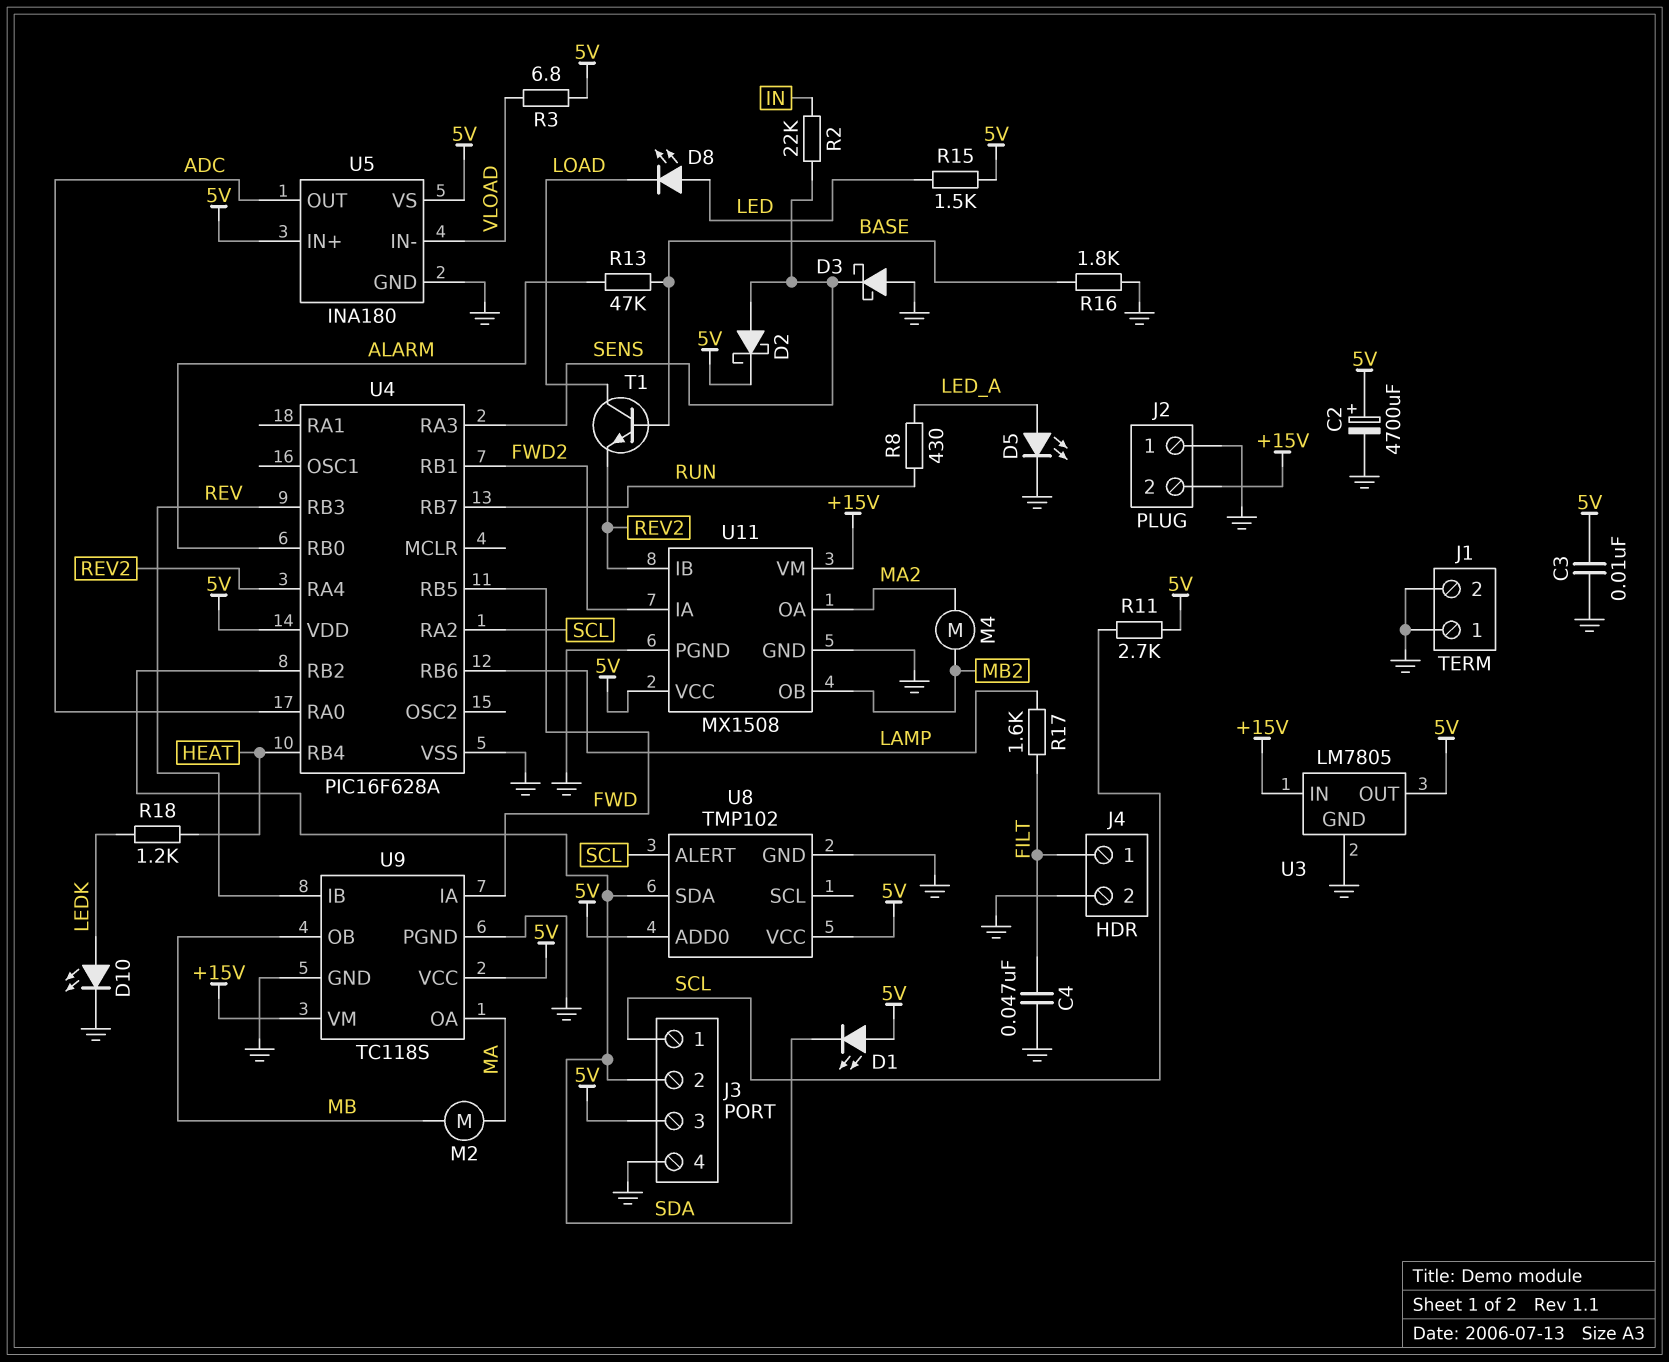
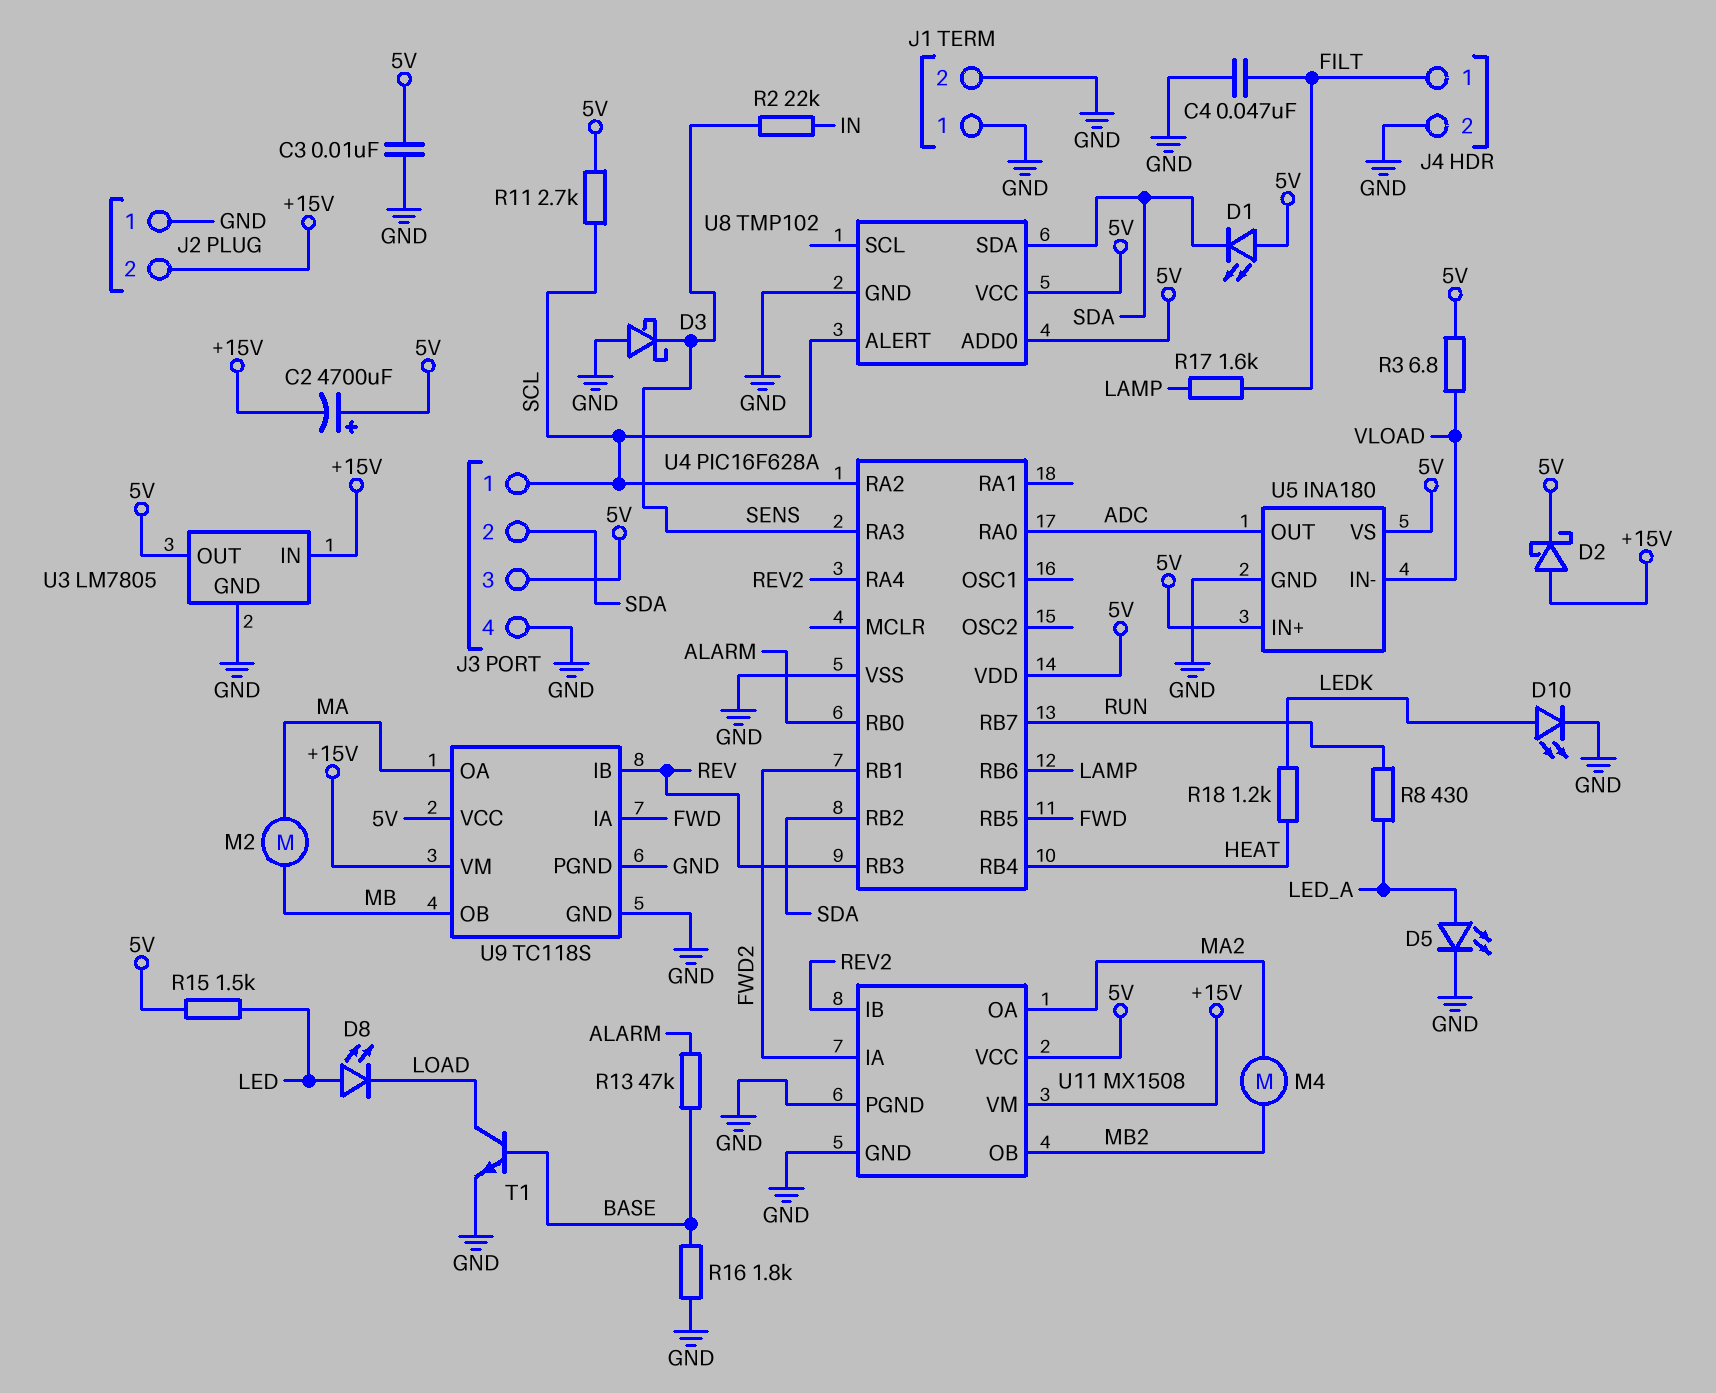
C2: 4700uF (plus 5V, minus GND) -> 4700uF (plus 5V, minus +15V)
D2: schottky (A SENS, K 5V) -> schottky (A +15V, K 5V)
T1: NPN (B BASE, C LOAD, E REV2) -> NPN (B BASE, C LOAD, E GND)

